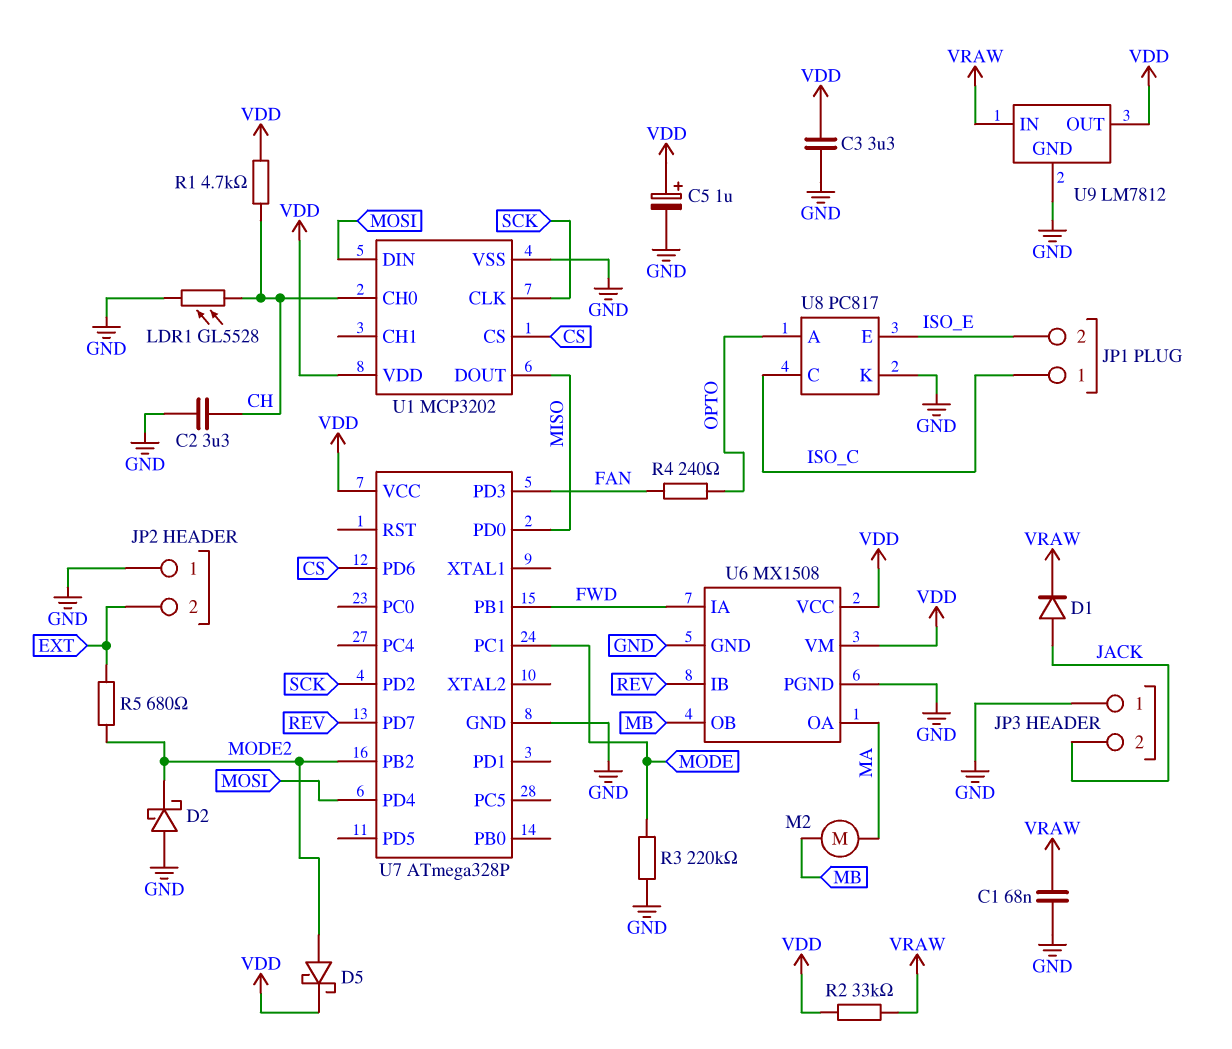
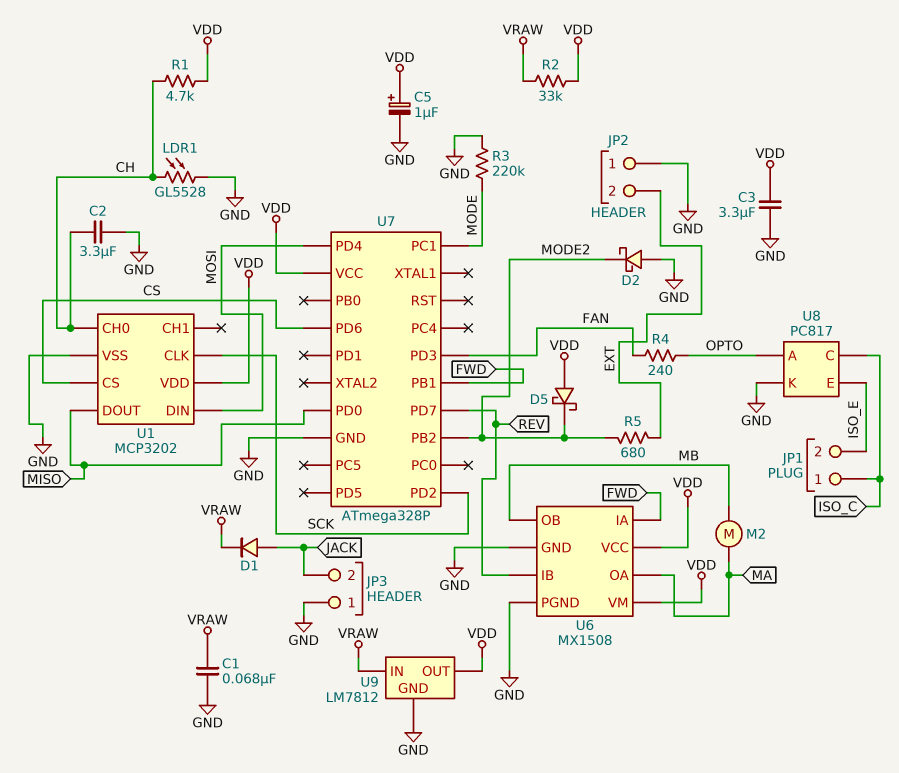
D5: schottky (A MODE2, K VDD) -> schottky (A VDD, K MODE2)

